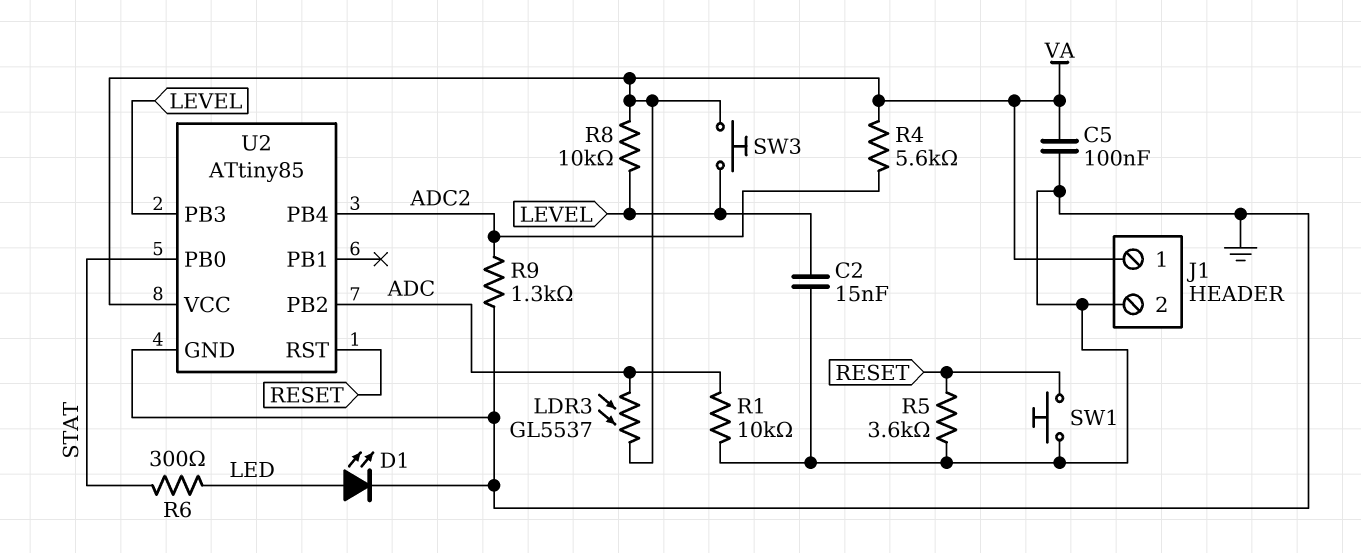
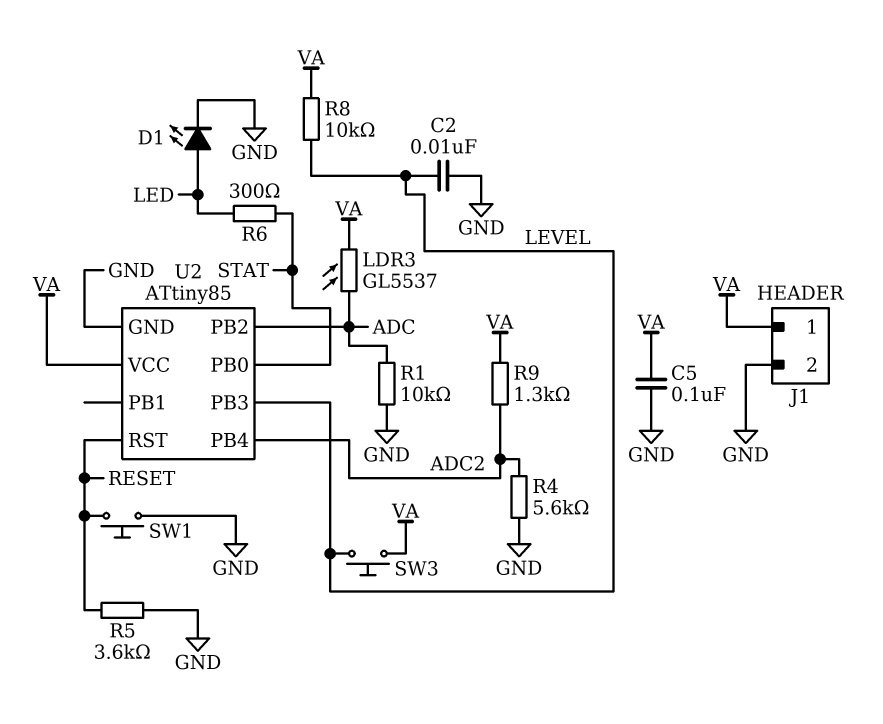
C2: 15nF (GND, LEVEL) -> 10nF (GND, LEVEL)
R4: 5.6k (ADC2, VA) -> 5.6k (ADC2, GND)
R9: 1.3k (ADC2, GND) -> 1.3k (ADC2, VA)

